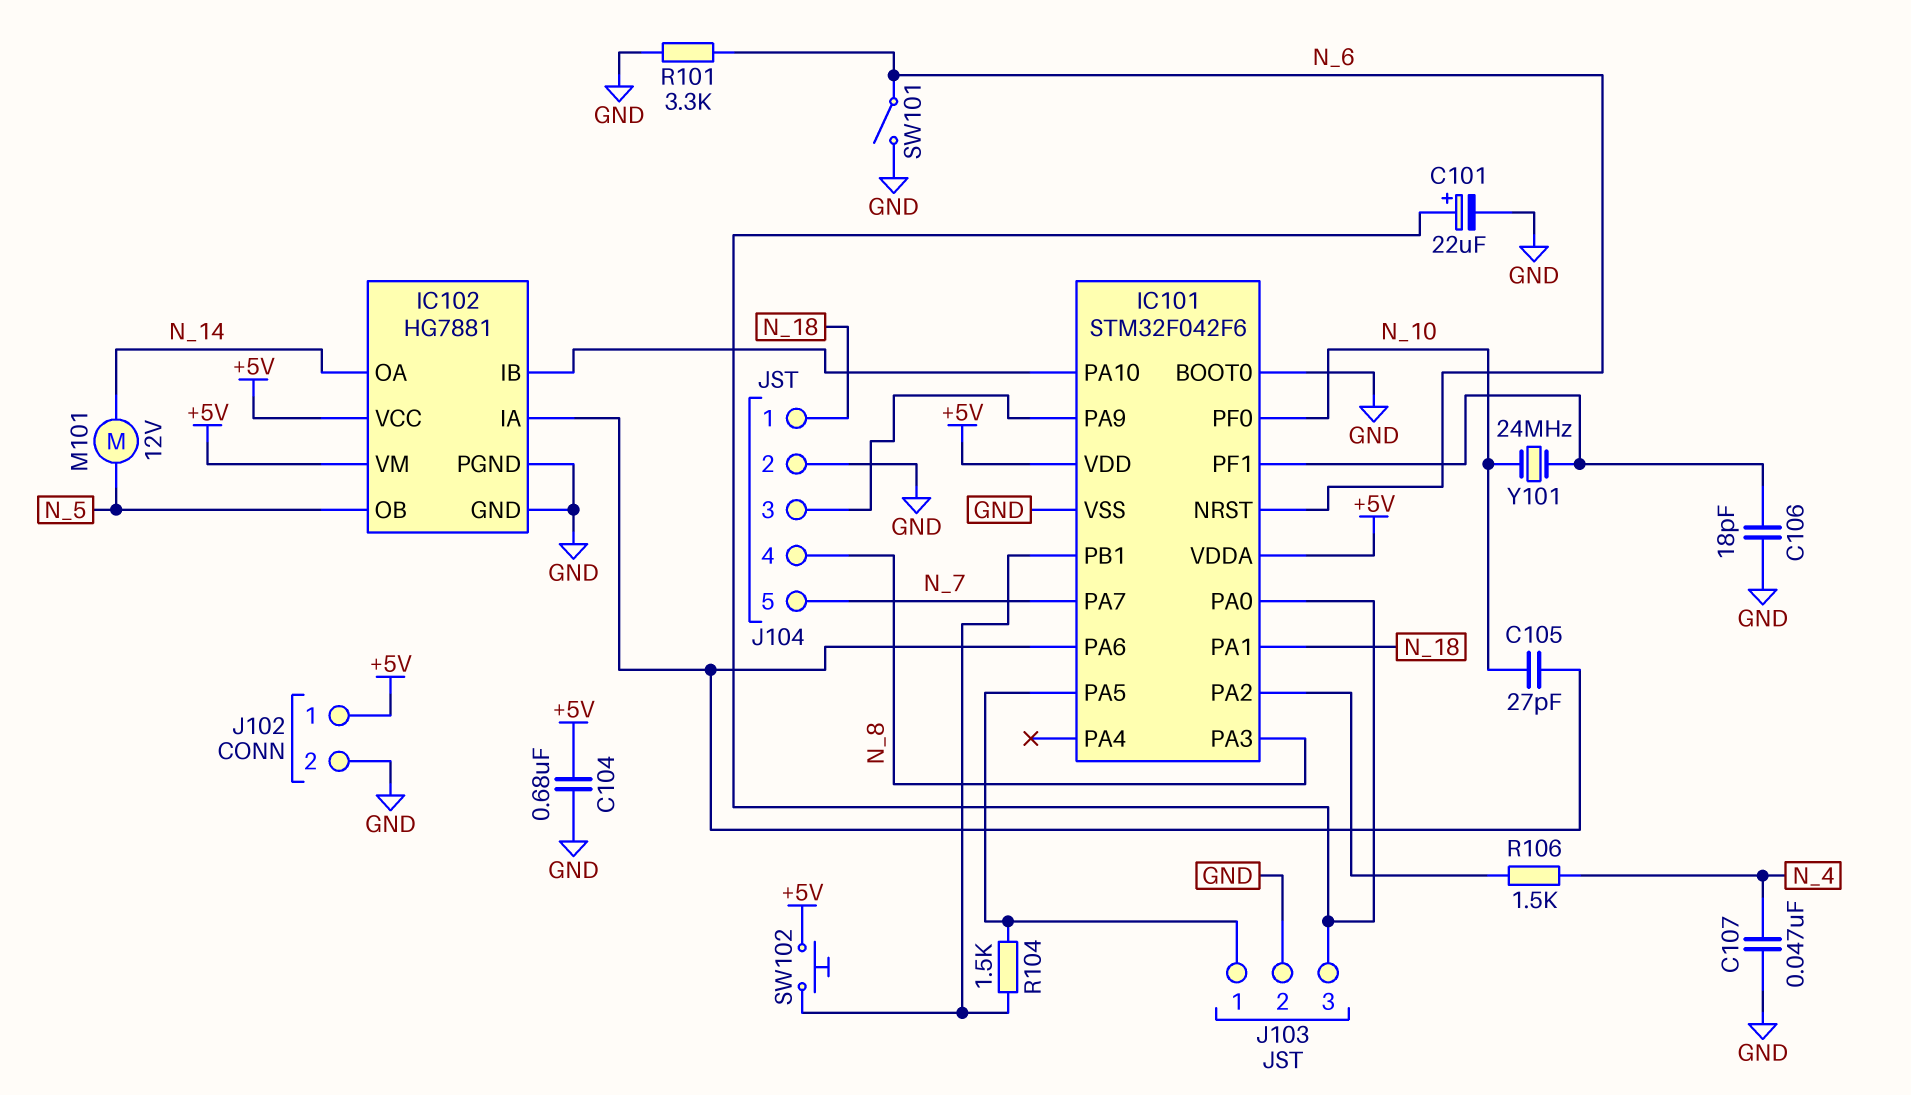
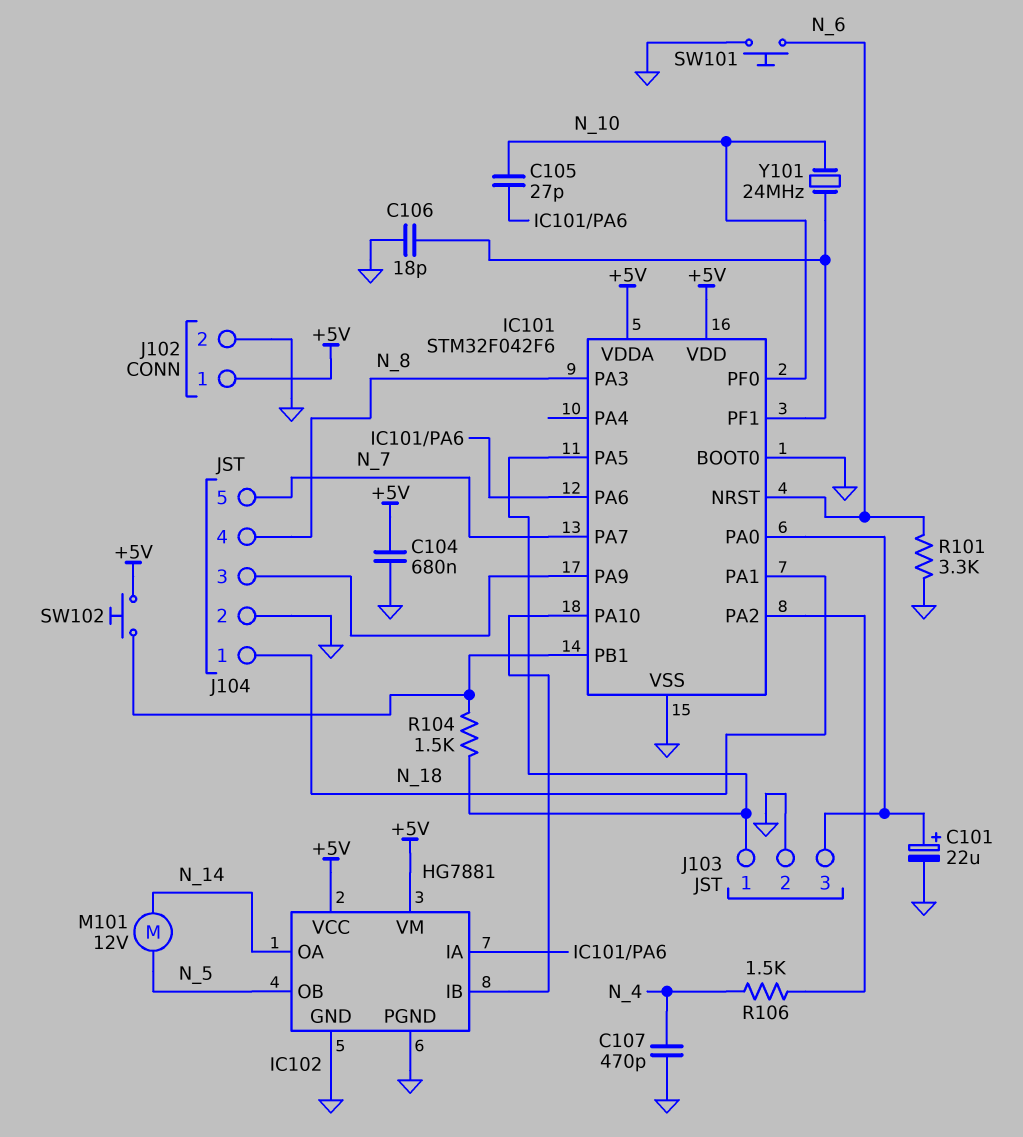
C107: 47nF (GND, N_4) -> 470pF (GND, N_4)
SW101: switch (GND, N_6) -> button (GND, N_6)

